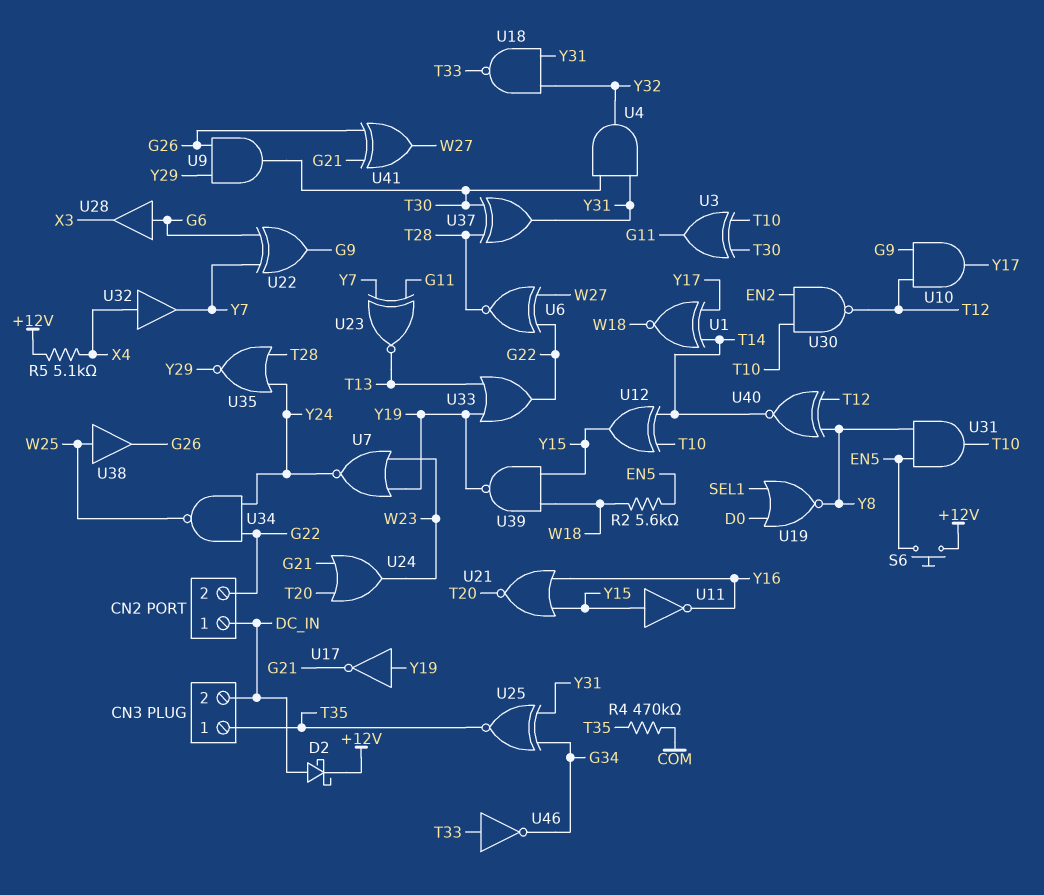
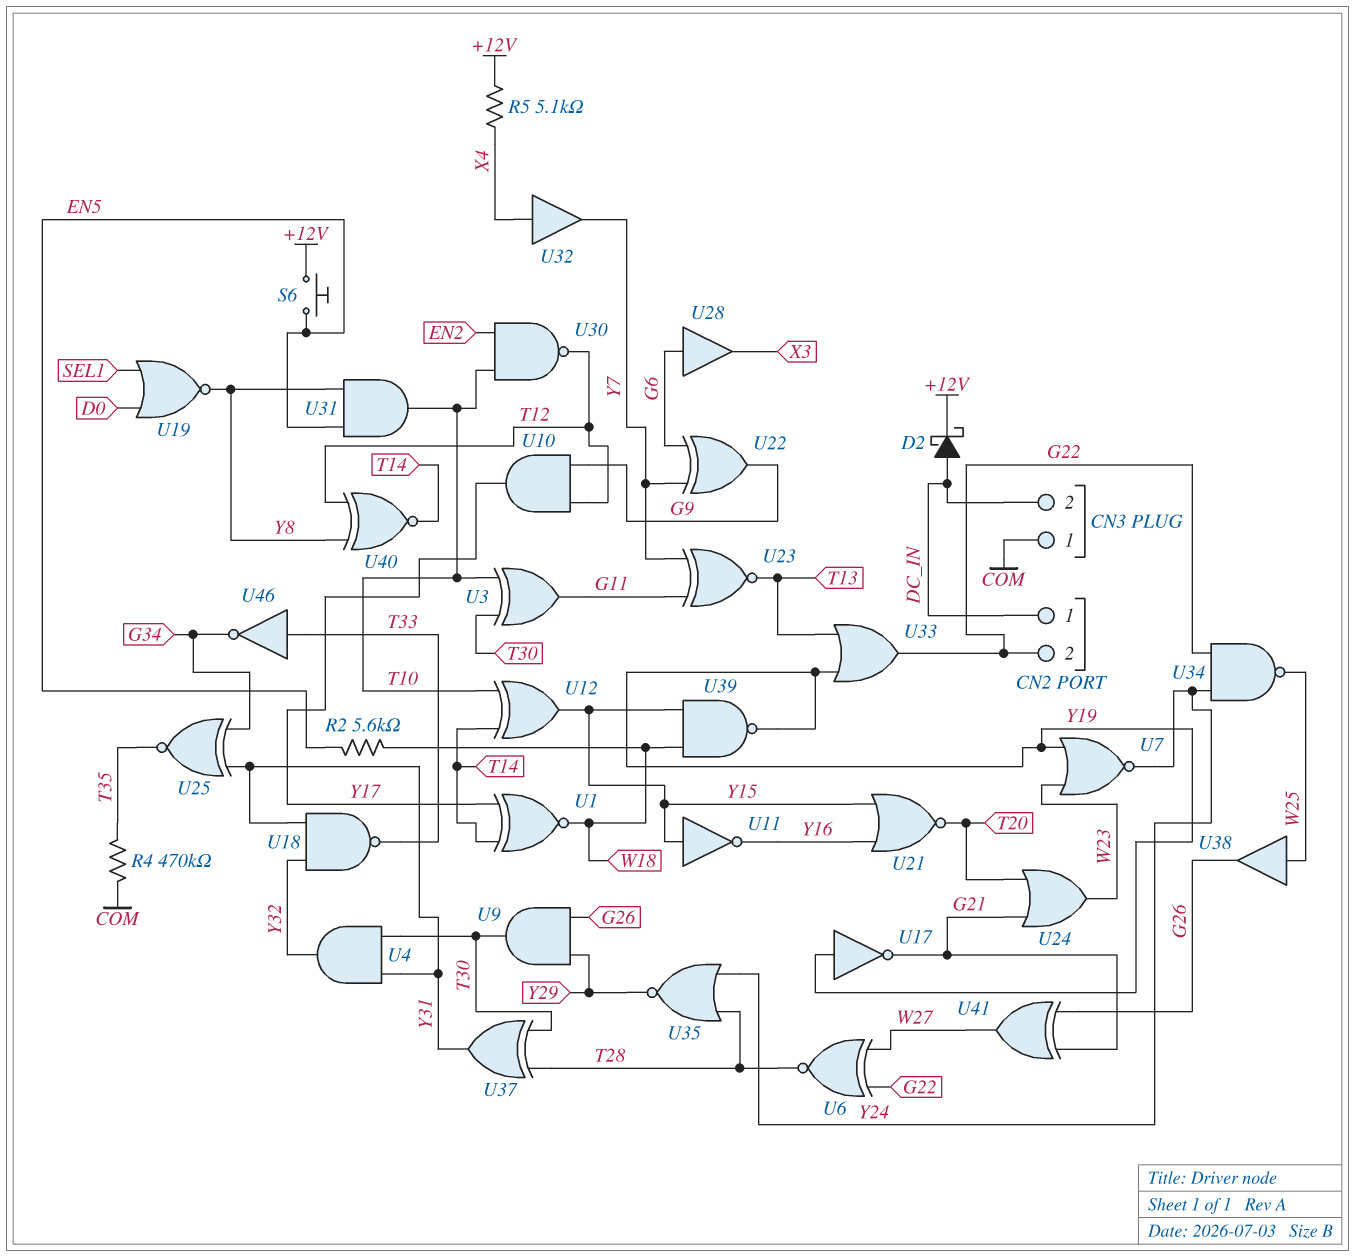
CN3 pin 1: T35 -> COM

